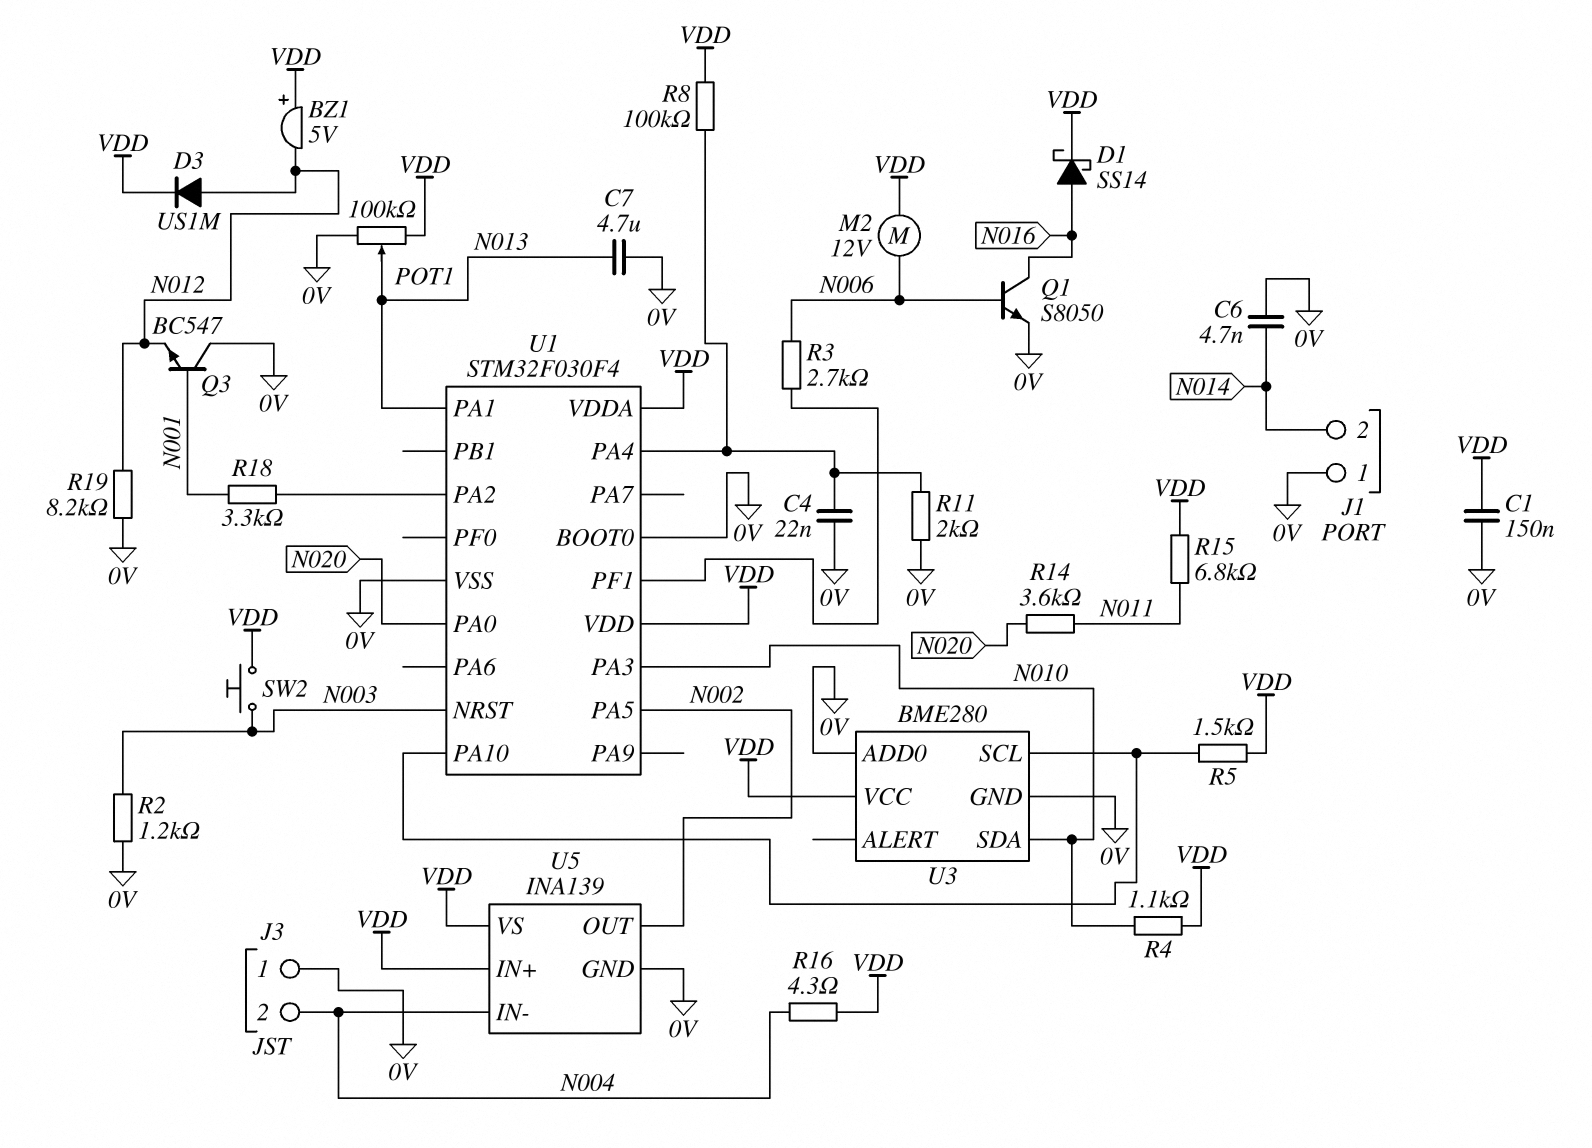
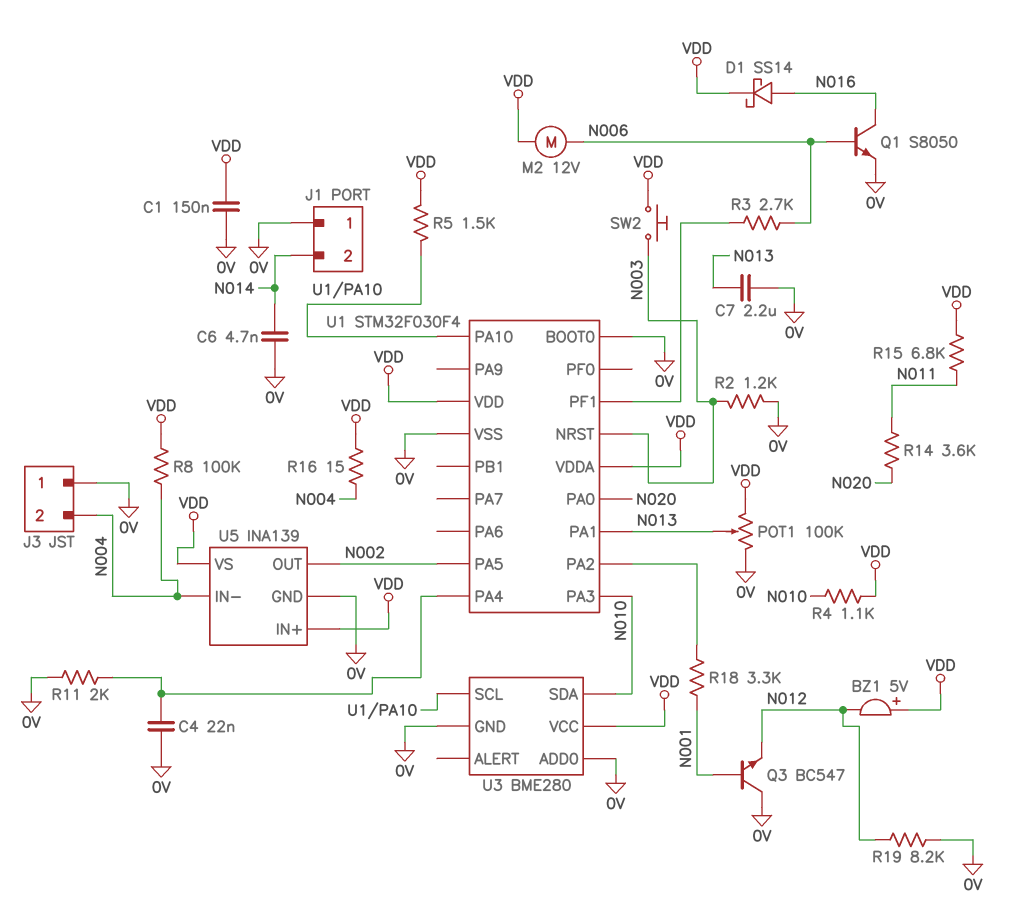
C7: 4.7uF (0V, N013) -> 2.2uF (0V, N013)
D3: diode US1M (A N012, K VDD) -> none
R8: 100k (U1/PA4, VDD) -> 100k (N004, VDD)
R16: 4.3 (N004, VDD) -> 15 (N004, VDD)

